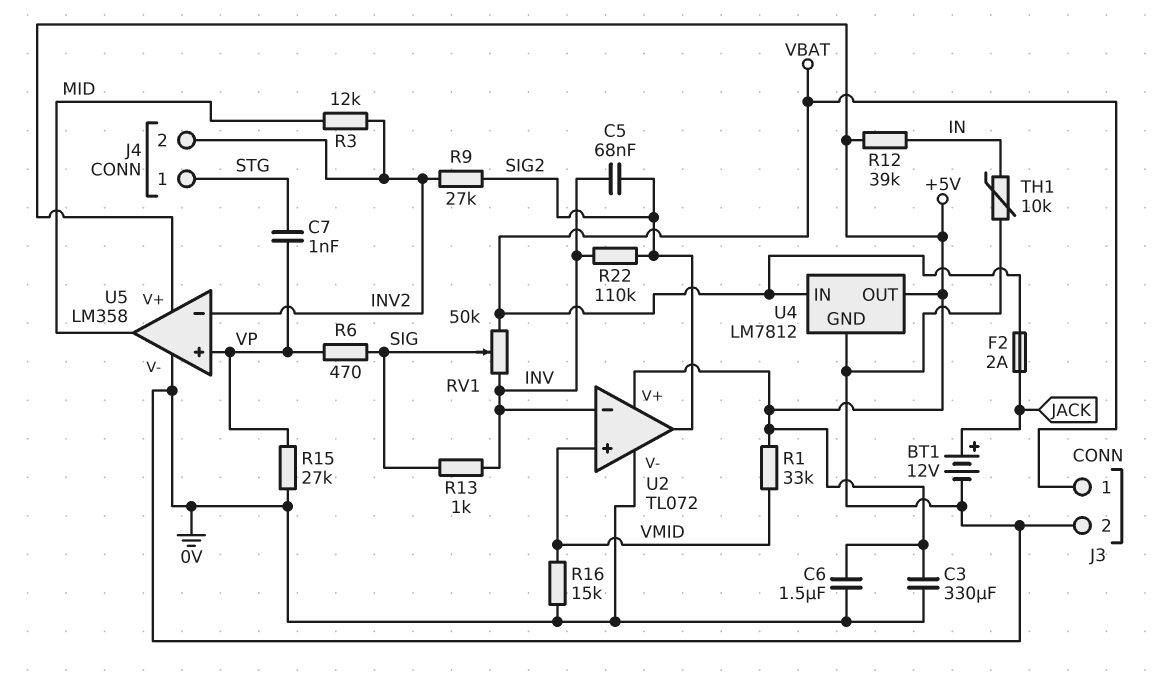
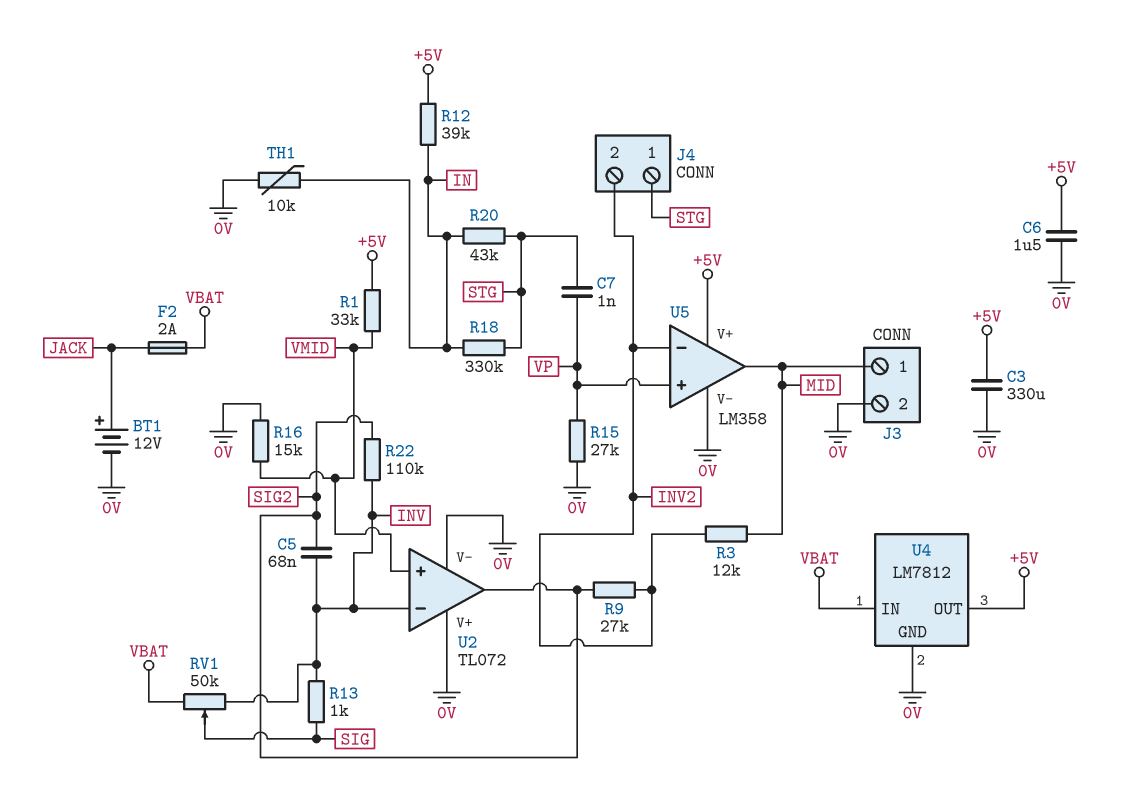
J3 pin 1: VBAT -> MID
R6: 470 (SIG, VP) -> none
R18: none -> 330k (IN, STG)
R20: none -> 43k (IN, STG)
U2 pin V+: +5V -> 0V

